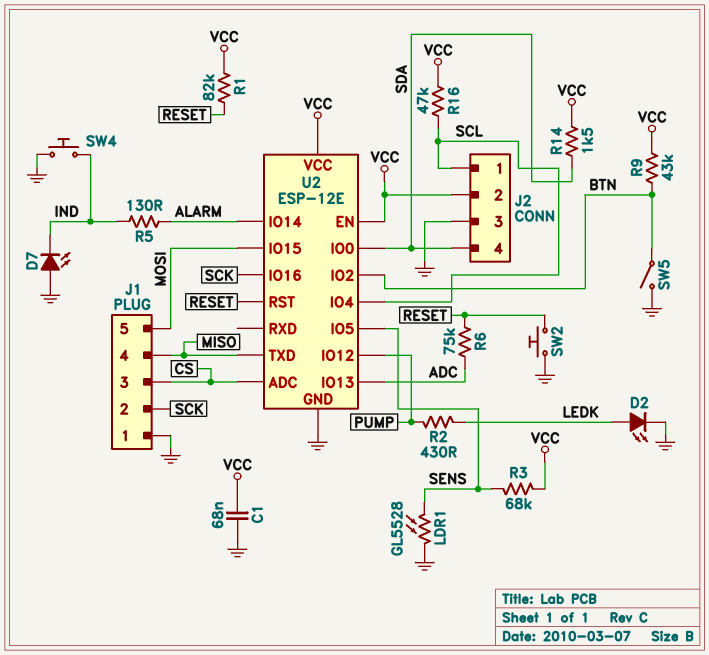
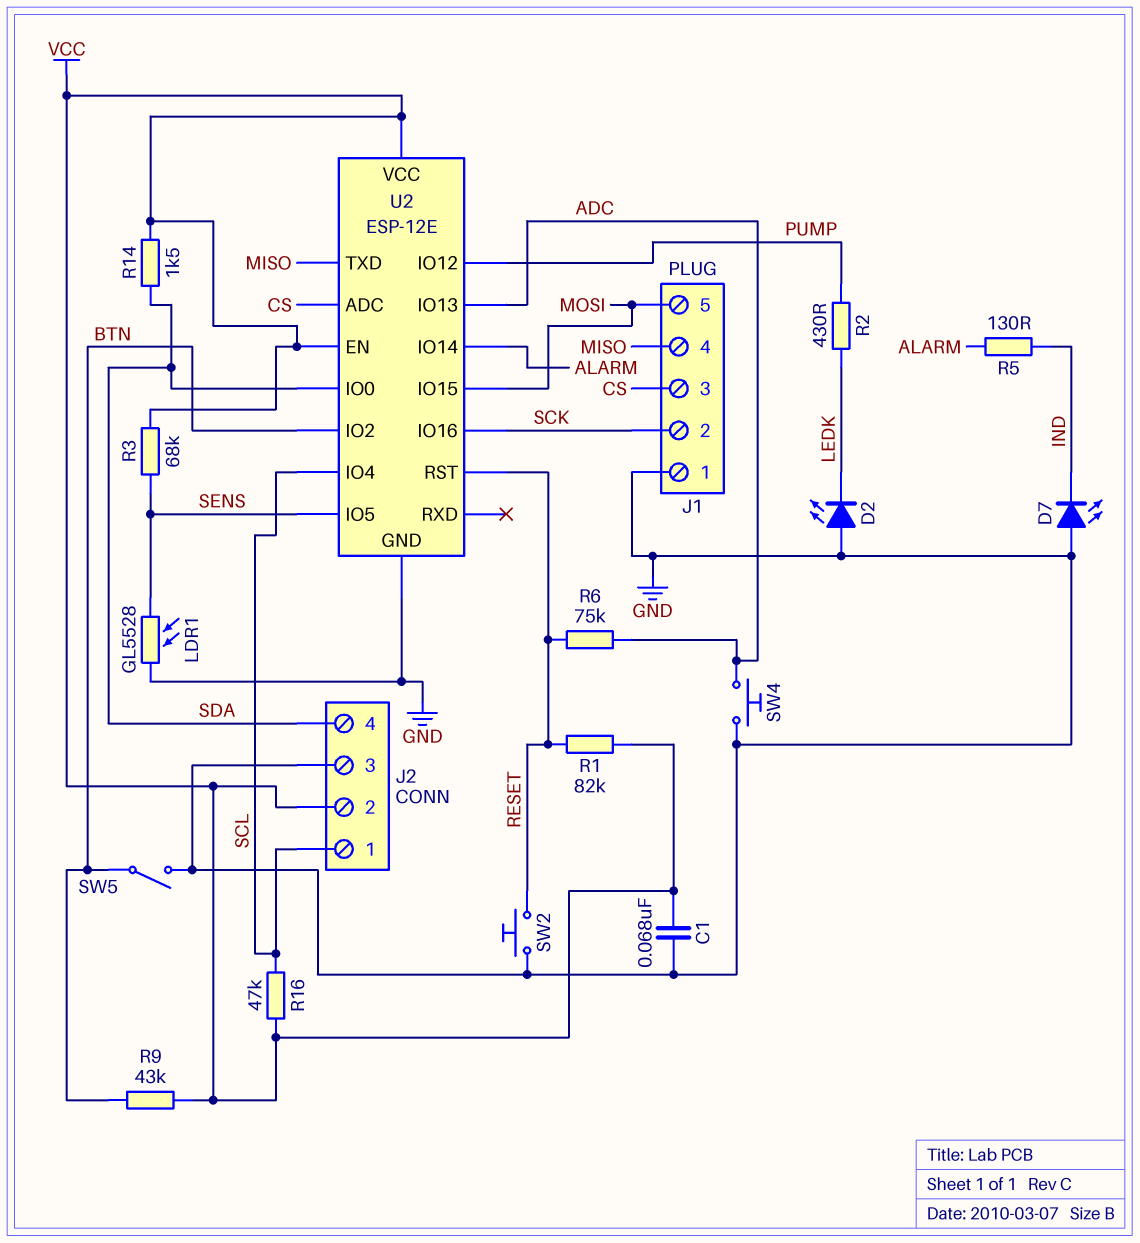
D2: LED (A LEDK, K GND) -> LED (A GND, K LEDK)
SW4: button (GND, IND) -> button (ADC, GND)

